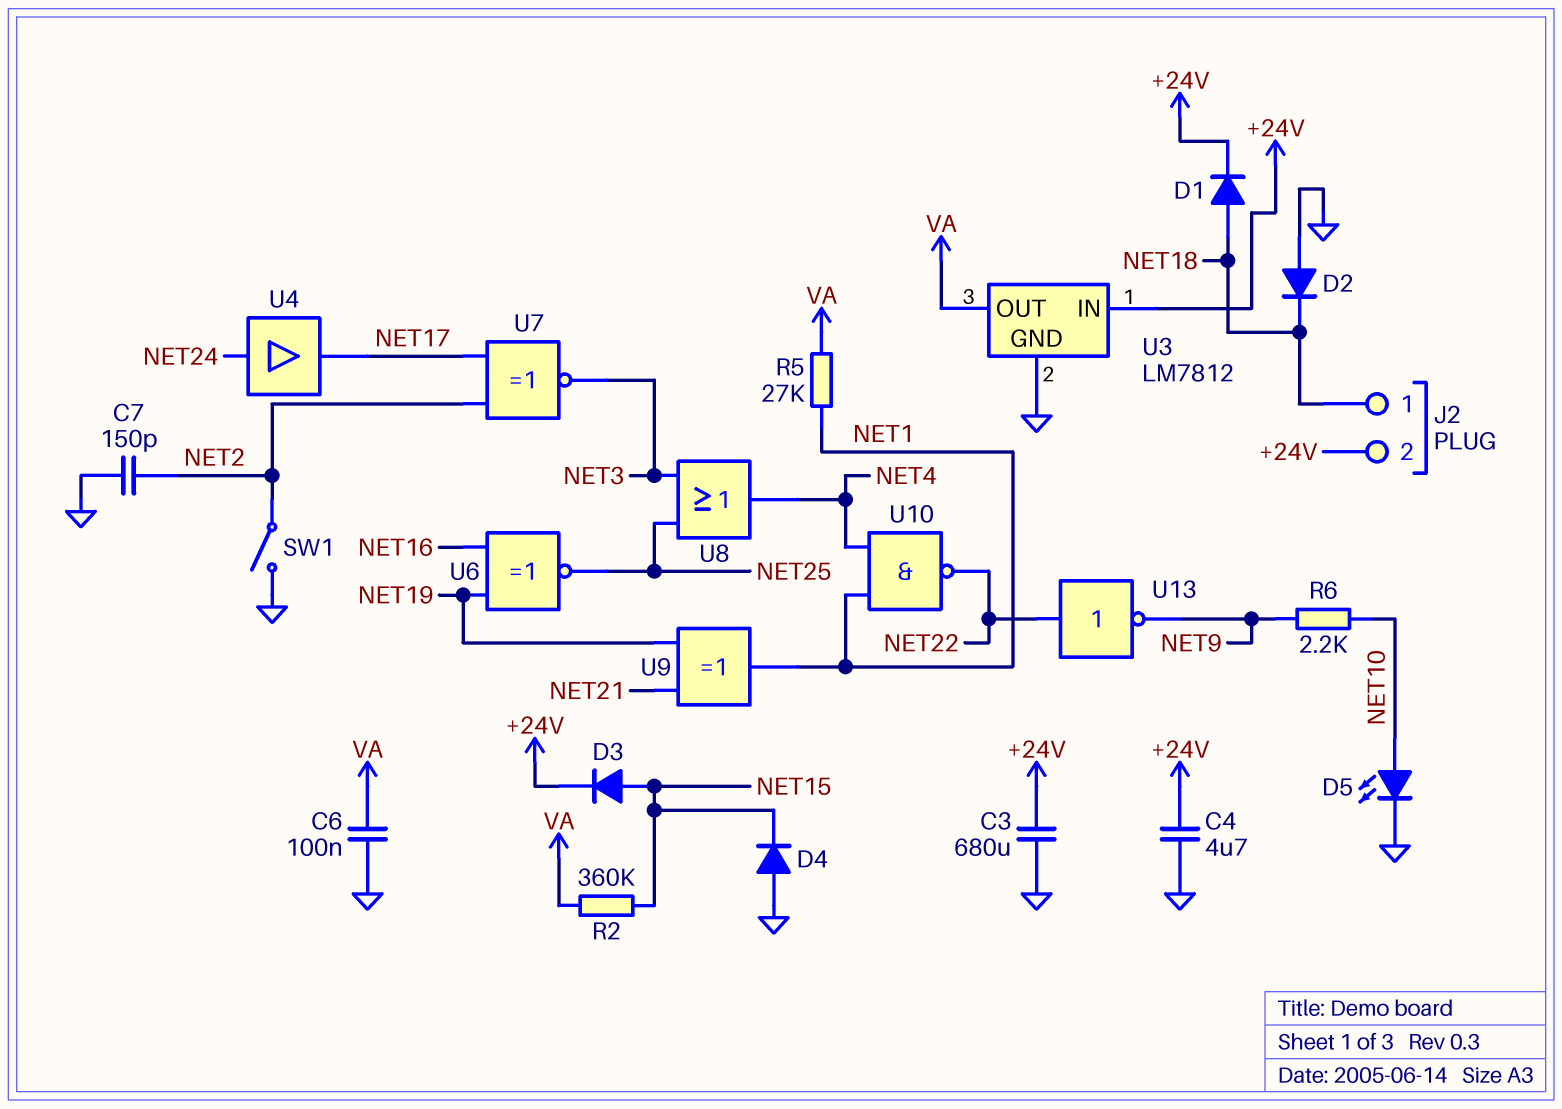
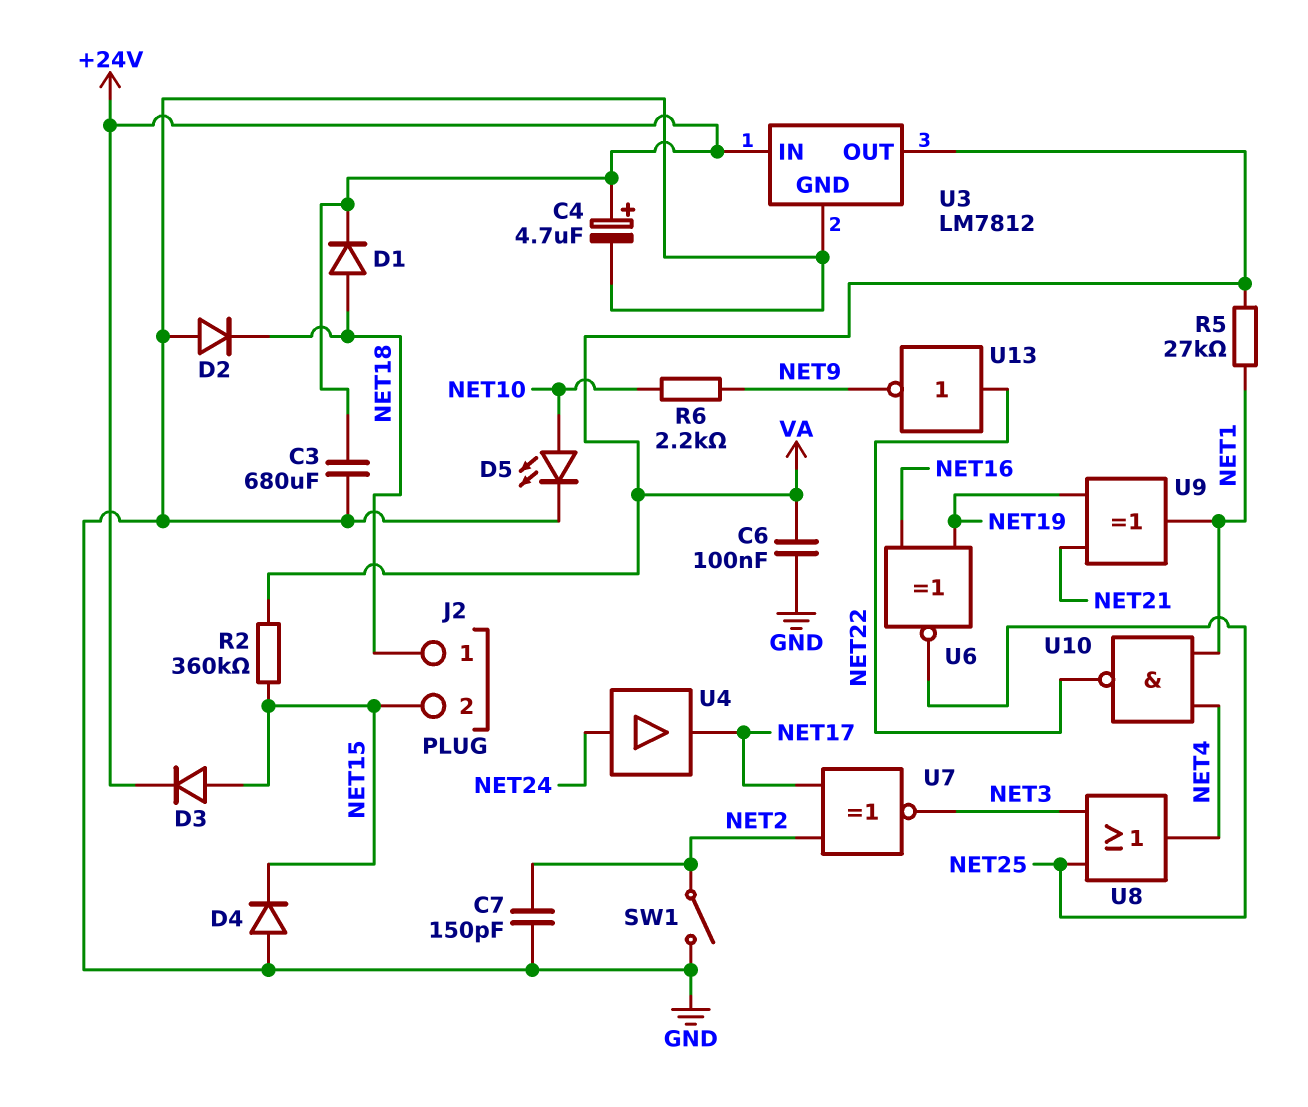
C4: 4.7uF (+24V, GND) -> 4.7uF (plus +24V, minus GND)
J2 pin 2: +24V -> NET15

